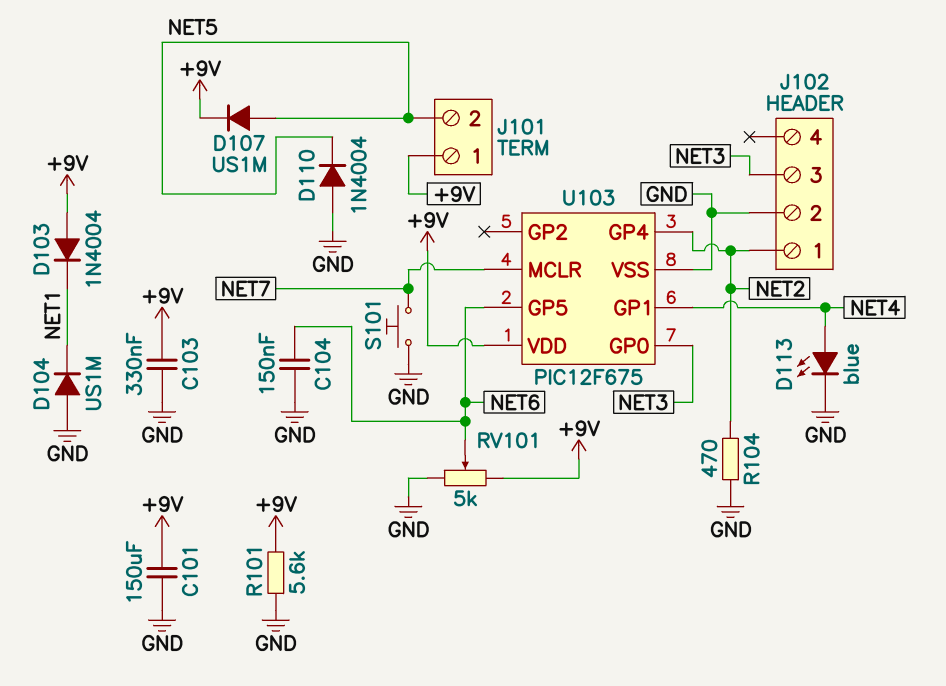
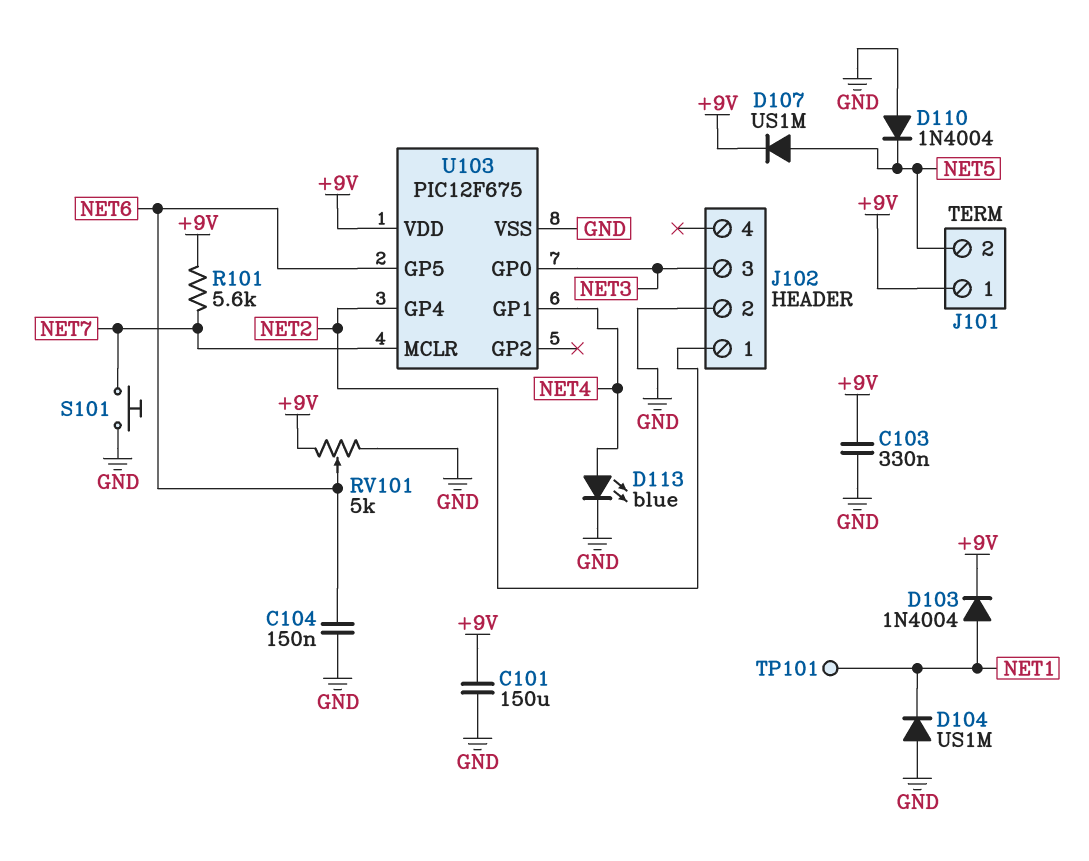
D103: diode 1N4004 (A +9V, K NET1) -> diode 1N4004 (A NET1, K +9V)
R101: 5.6k (+9V, GND) -> 5.6k (+9V, NET7)
R104: 470 (GND, NET2) -> none
TP101: none -> test point (NET1)

